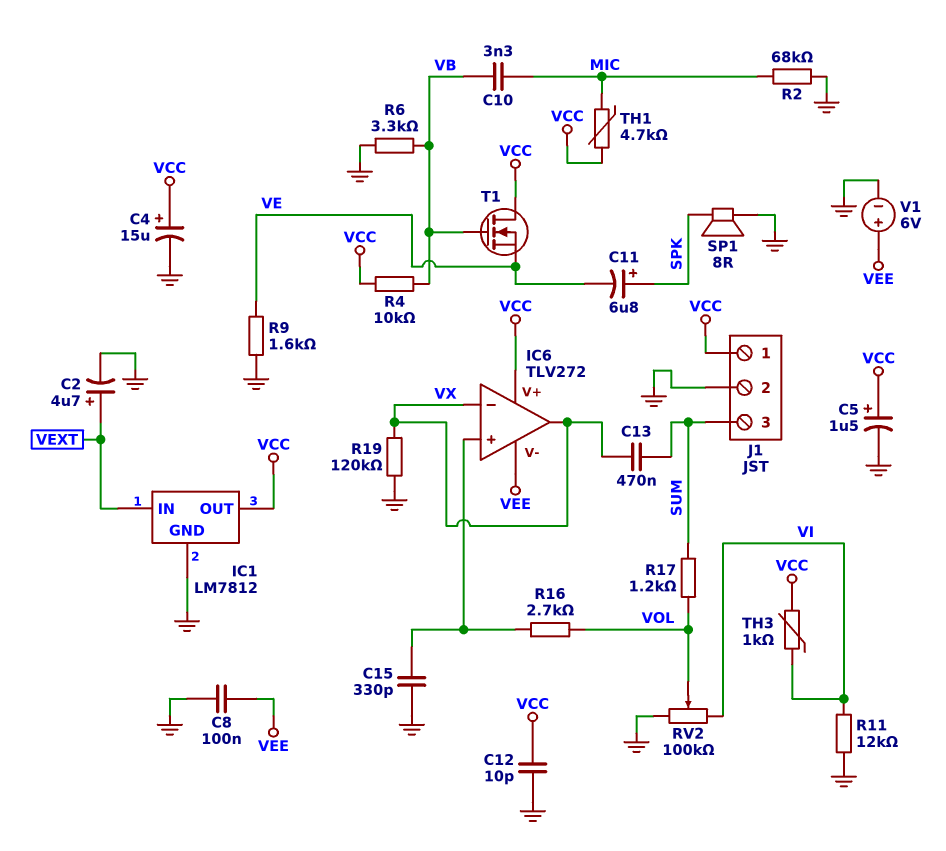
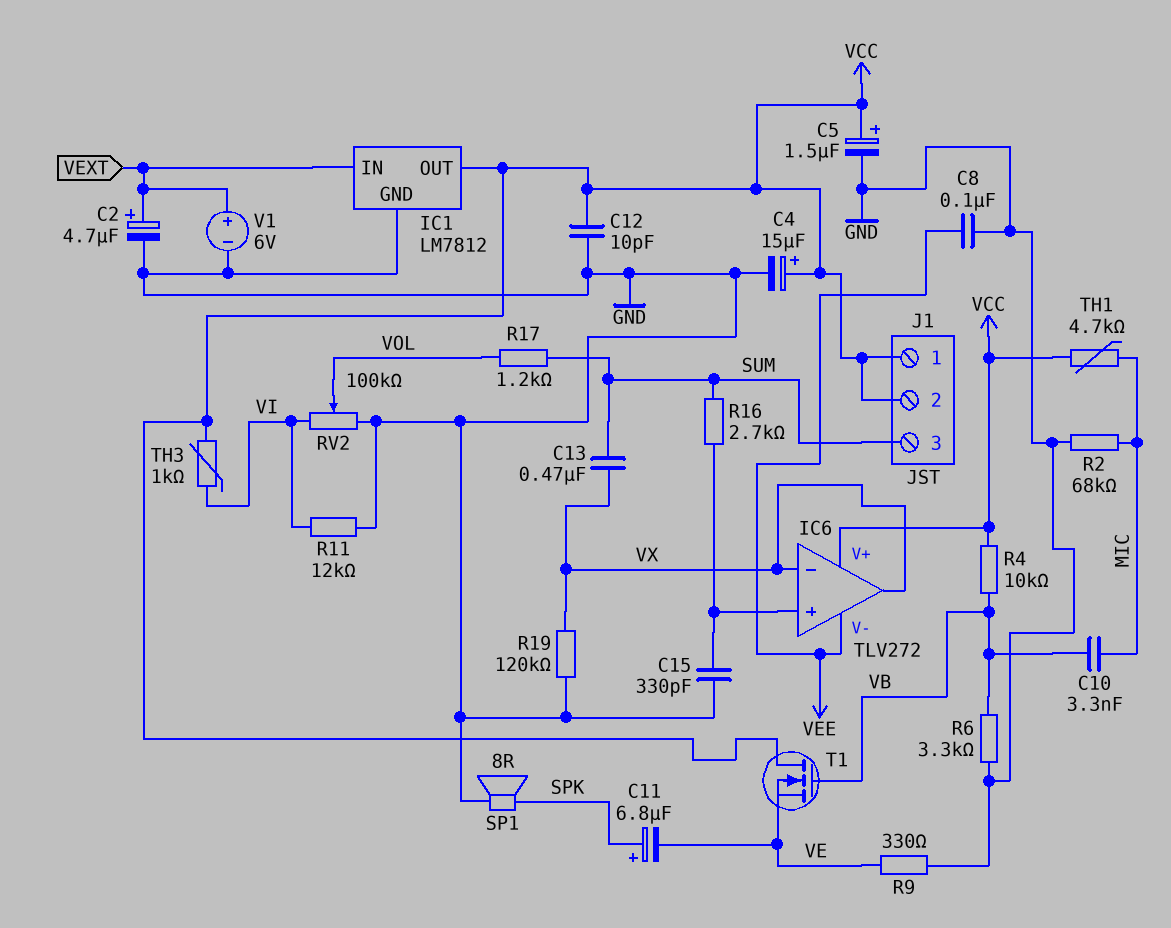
J1 pin 2: GND -> VCC
R9: 1.6k (GND, VE) -> 330 (GND, VE)
R16: 2.7k (IC6/in+, VOL) -> 2.7k (IC6/in+, SUM)
V1: 6V (plus VEE, minus GND) -> 6V (plus VEXT, minus GND)

